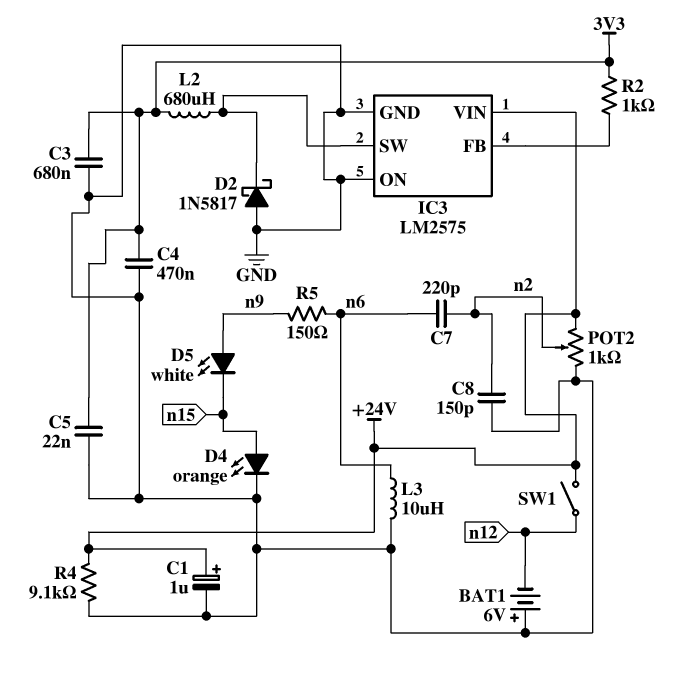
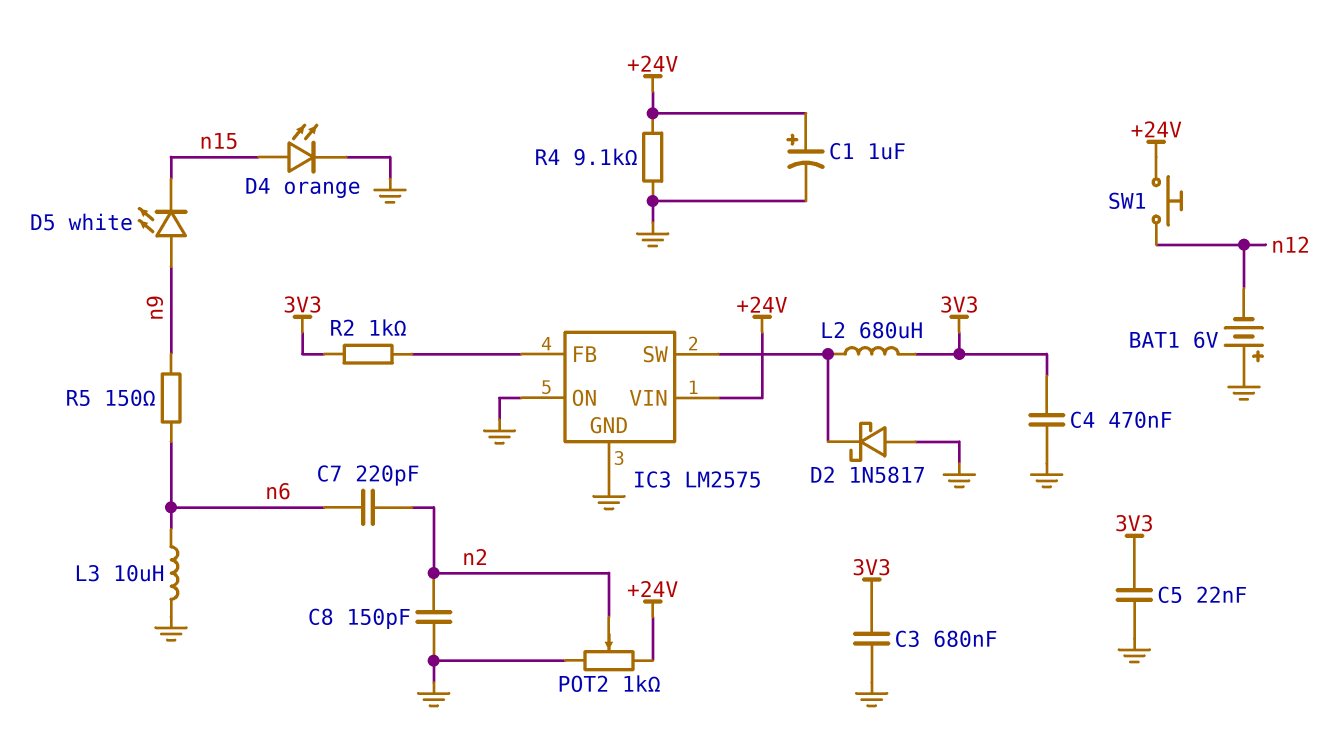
SW1: switch (+24V, n12) -> button (+24V, n12)

